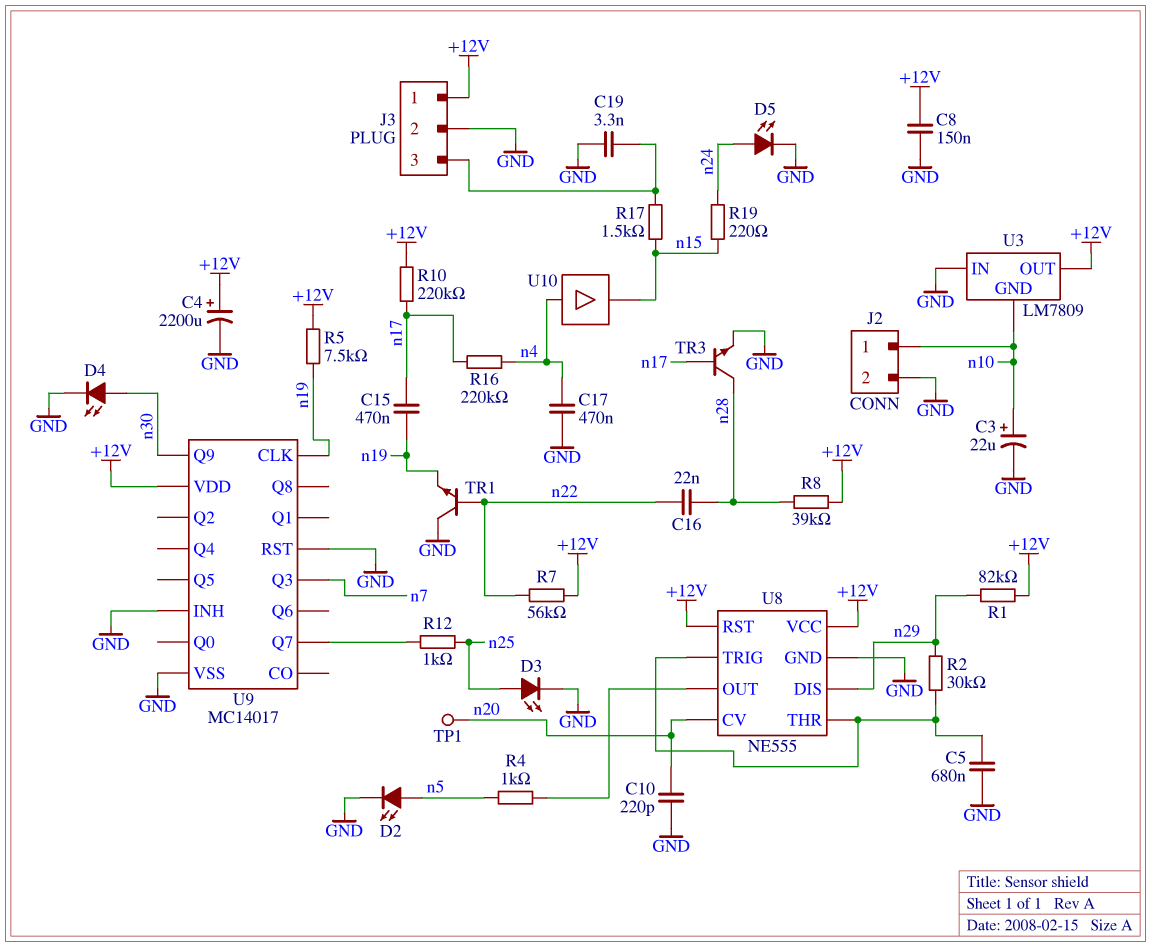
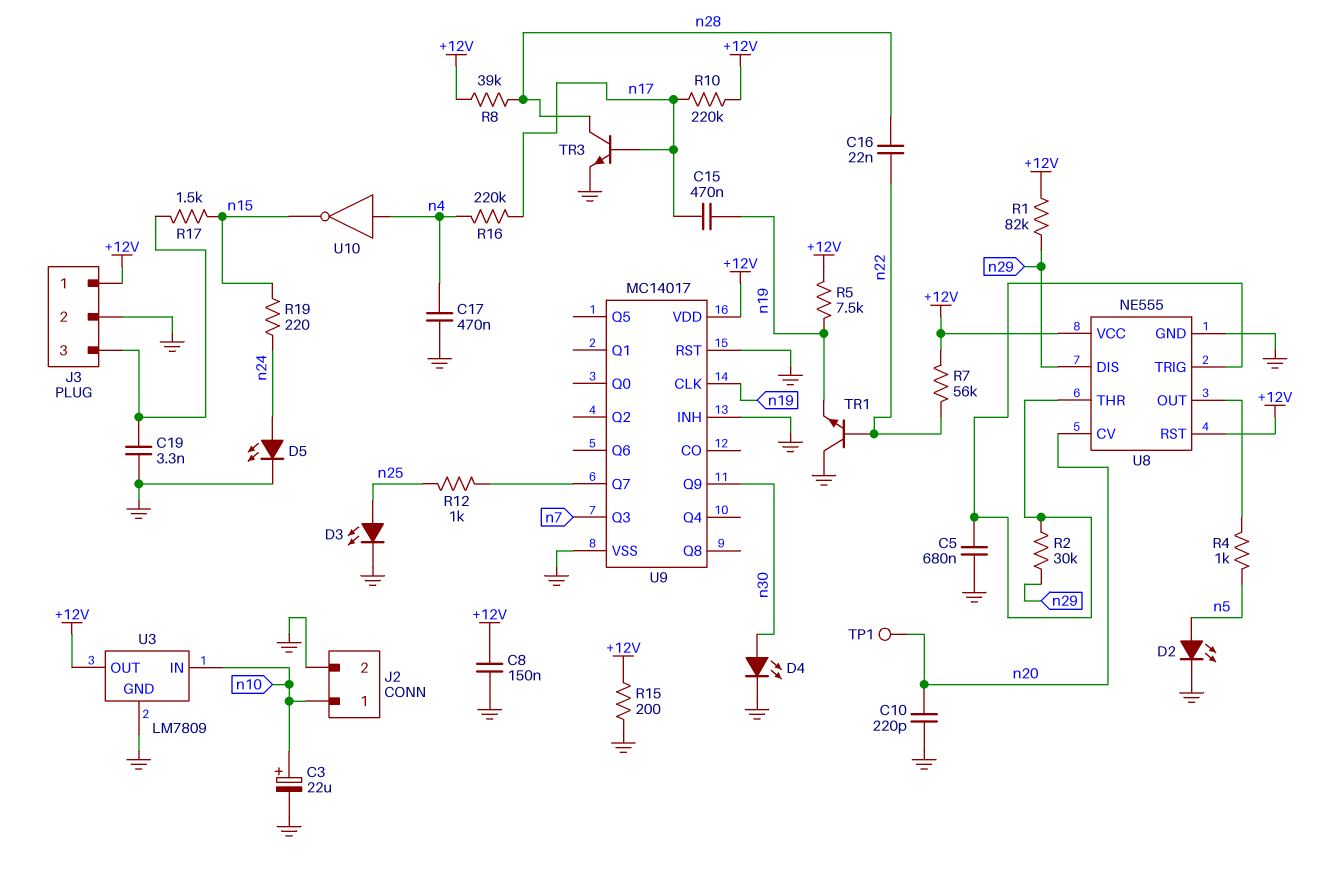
C4: 2200uF (plus +12V, minus GND) -> none
R15: none -> 200 (+12V, GND)
U3 pin GND: n10 -> GND
U3 pin IN: GND -> n10
U10: buffer (in n4, out n15) -> NOT (in n4, out n15)

